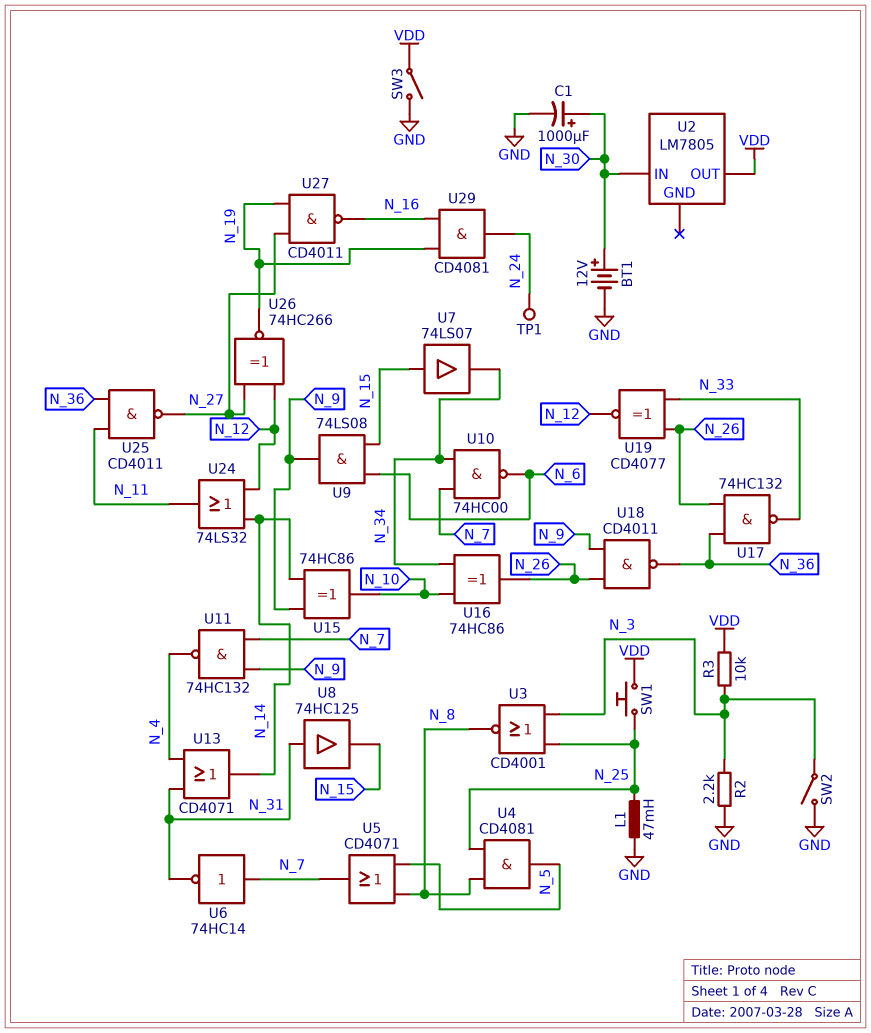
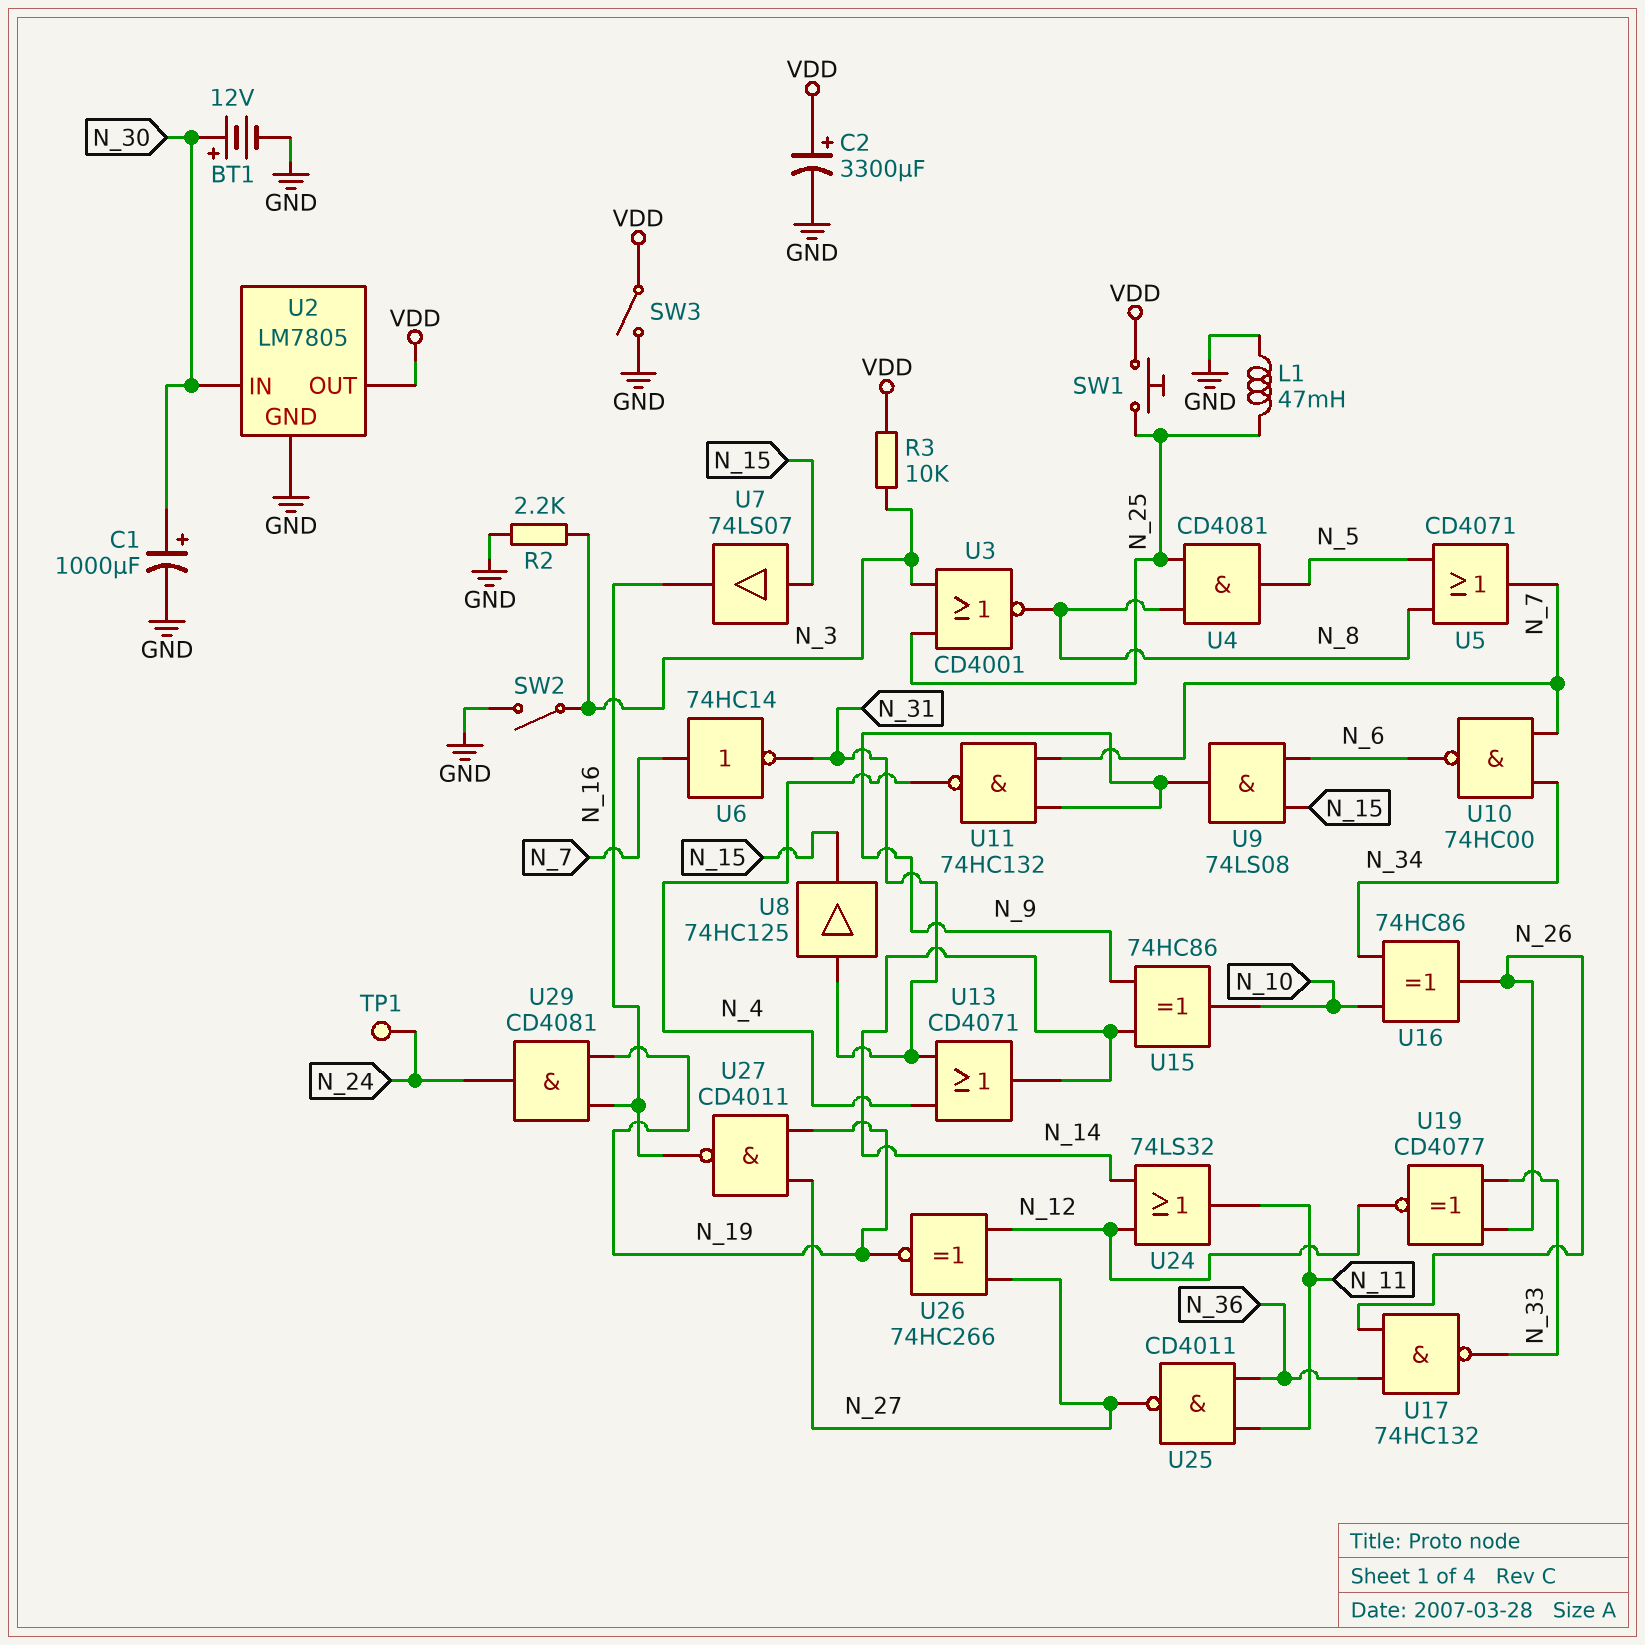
C2: none -> 3300uF (plus VDD, minus GND)
U2 pin GND: none -> GND
U7: buffer 74LS07 (in N_15, out N_34) -> buffer 74LS07 (in N_15, out N_16)
U18: NAND CD4011 (in N_9, in N_26, out N_36) -> none

